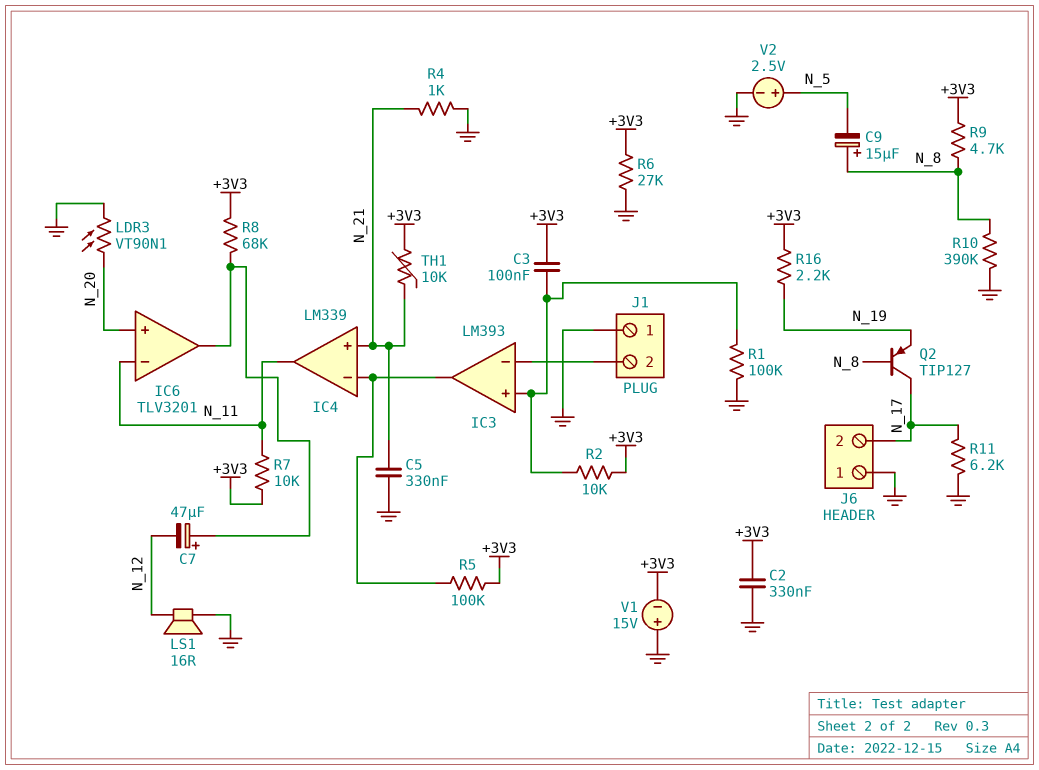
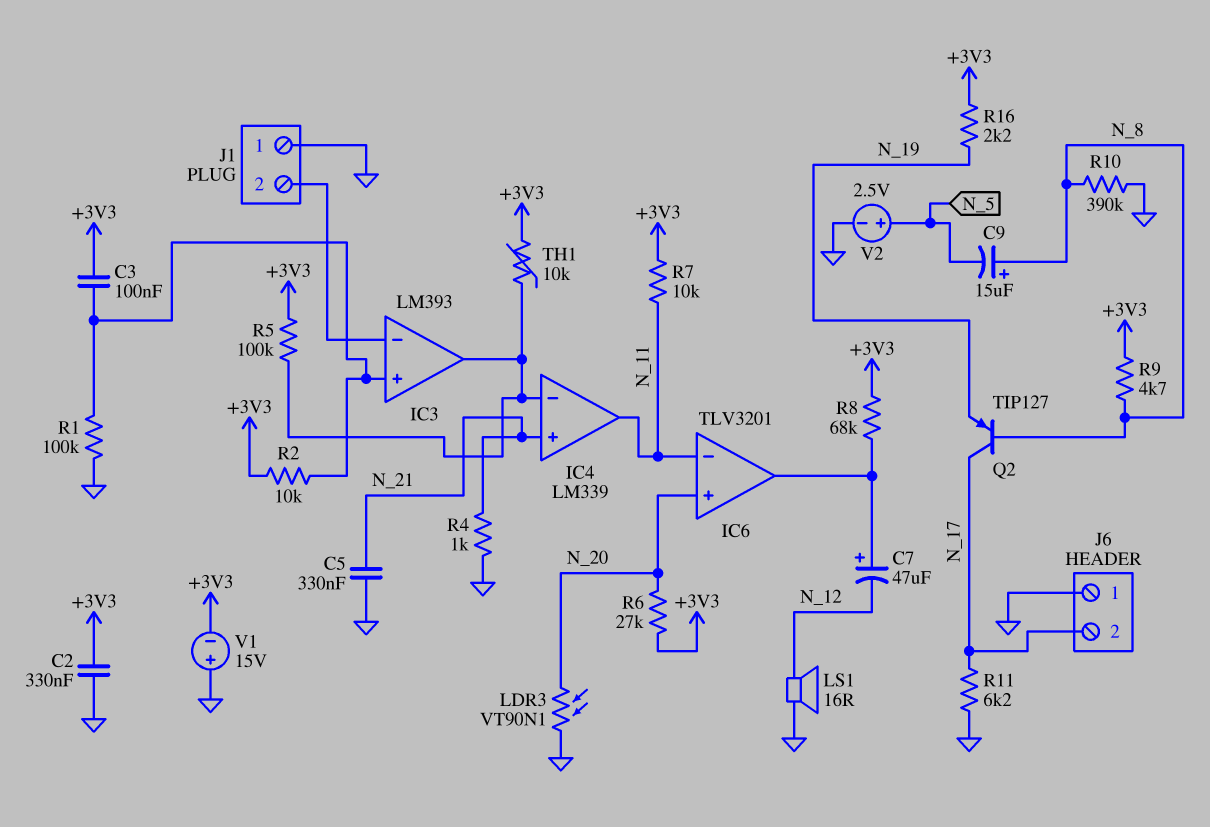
R6: 27k (+3V3, GND) -> 27k (+3V3, N_20)
TH1: 10k (+3V3, N_21) -> 10k (+3V3, IC3/out)

